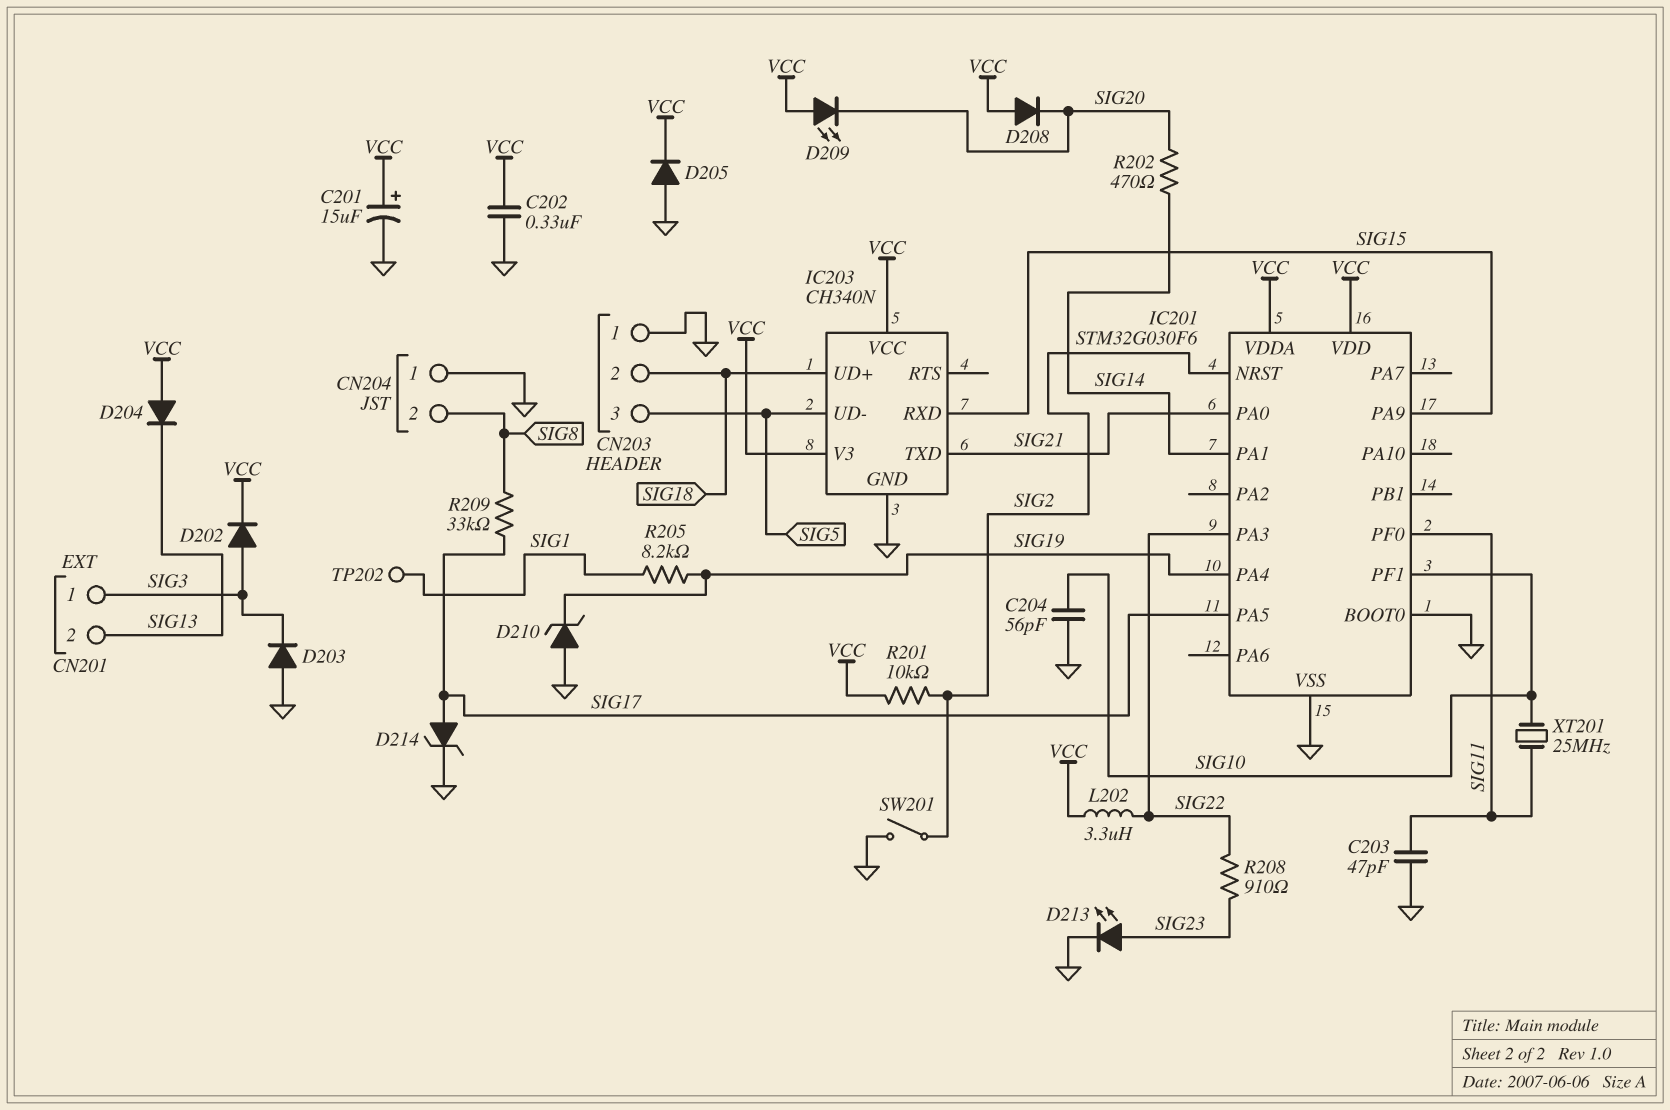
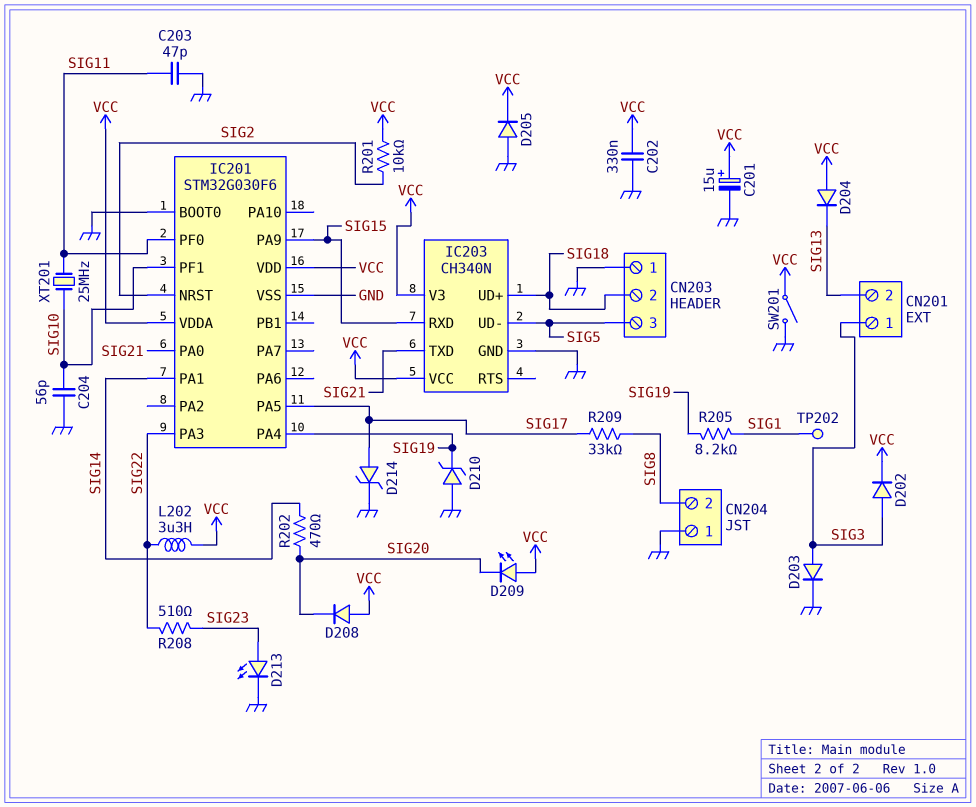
D203: diode (A GND, K SIG3) -> diode (A SIG3, K GND)
R208: 910 (SIG22, SIG23) -> 510 (SIG22, SIG23)
SW201: switch (GND, SIG2) -> switch (GND, VCC)

